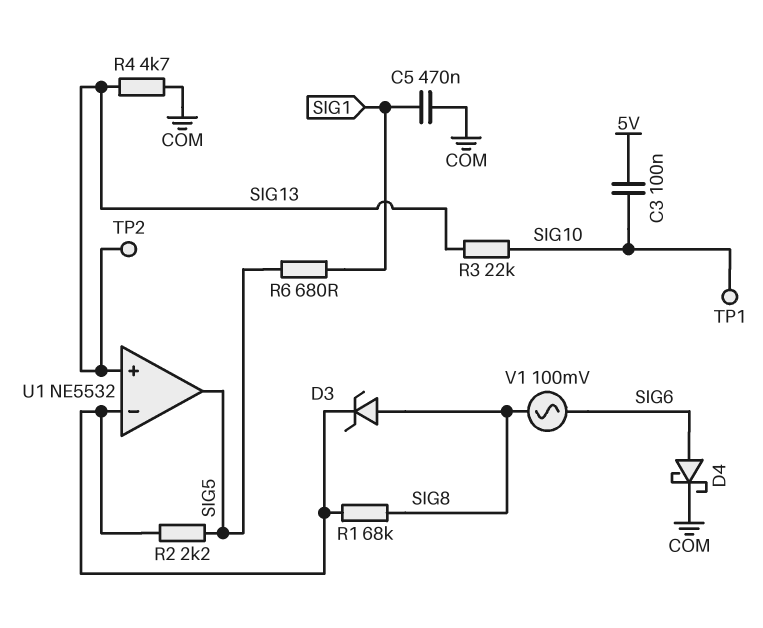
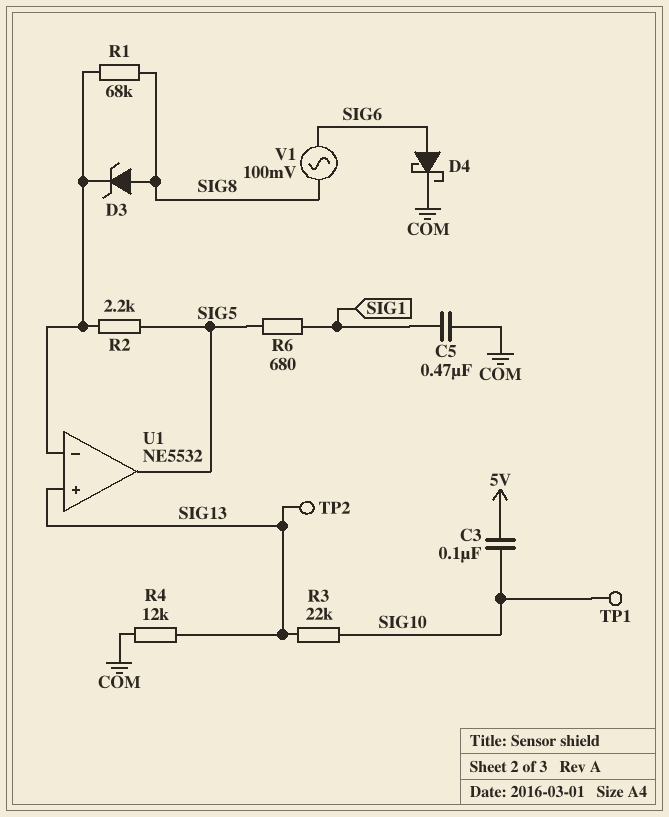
R4: 4.7k (COM, SIG13) -> 12k (COM, SIG13)

